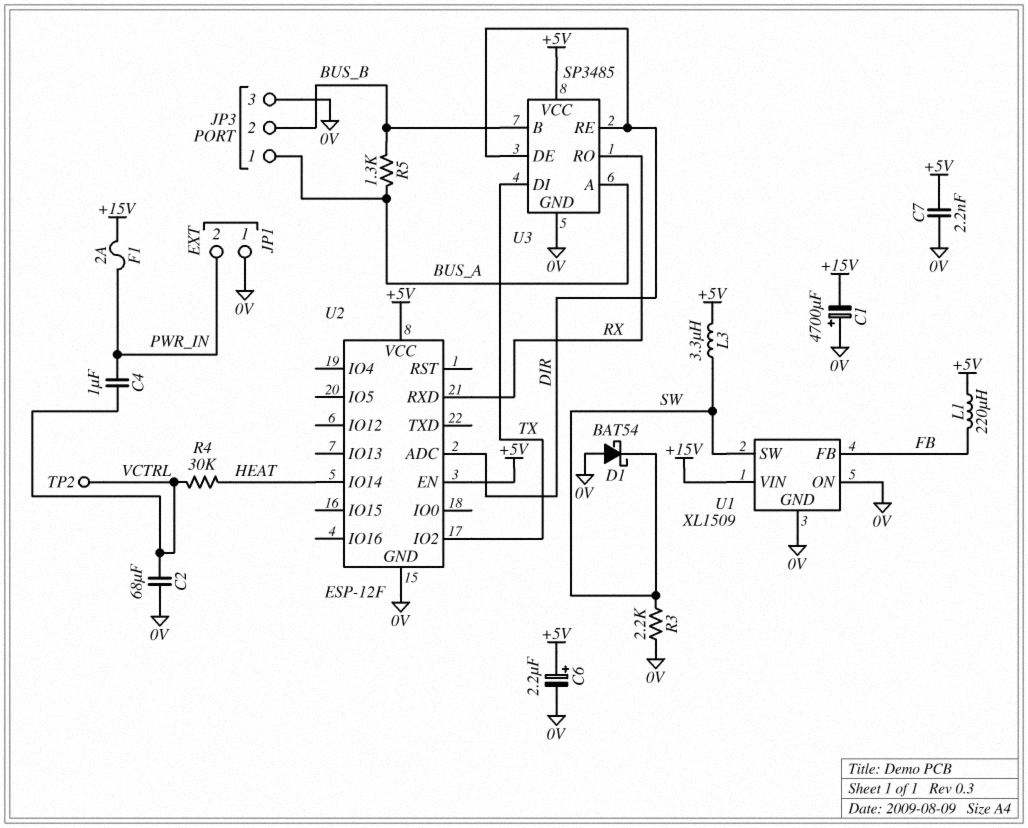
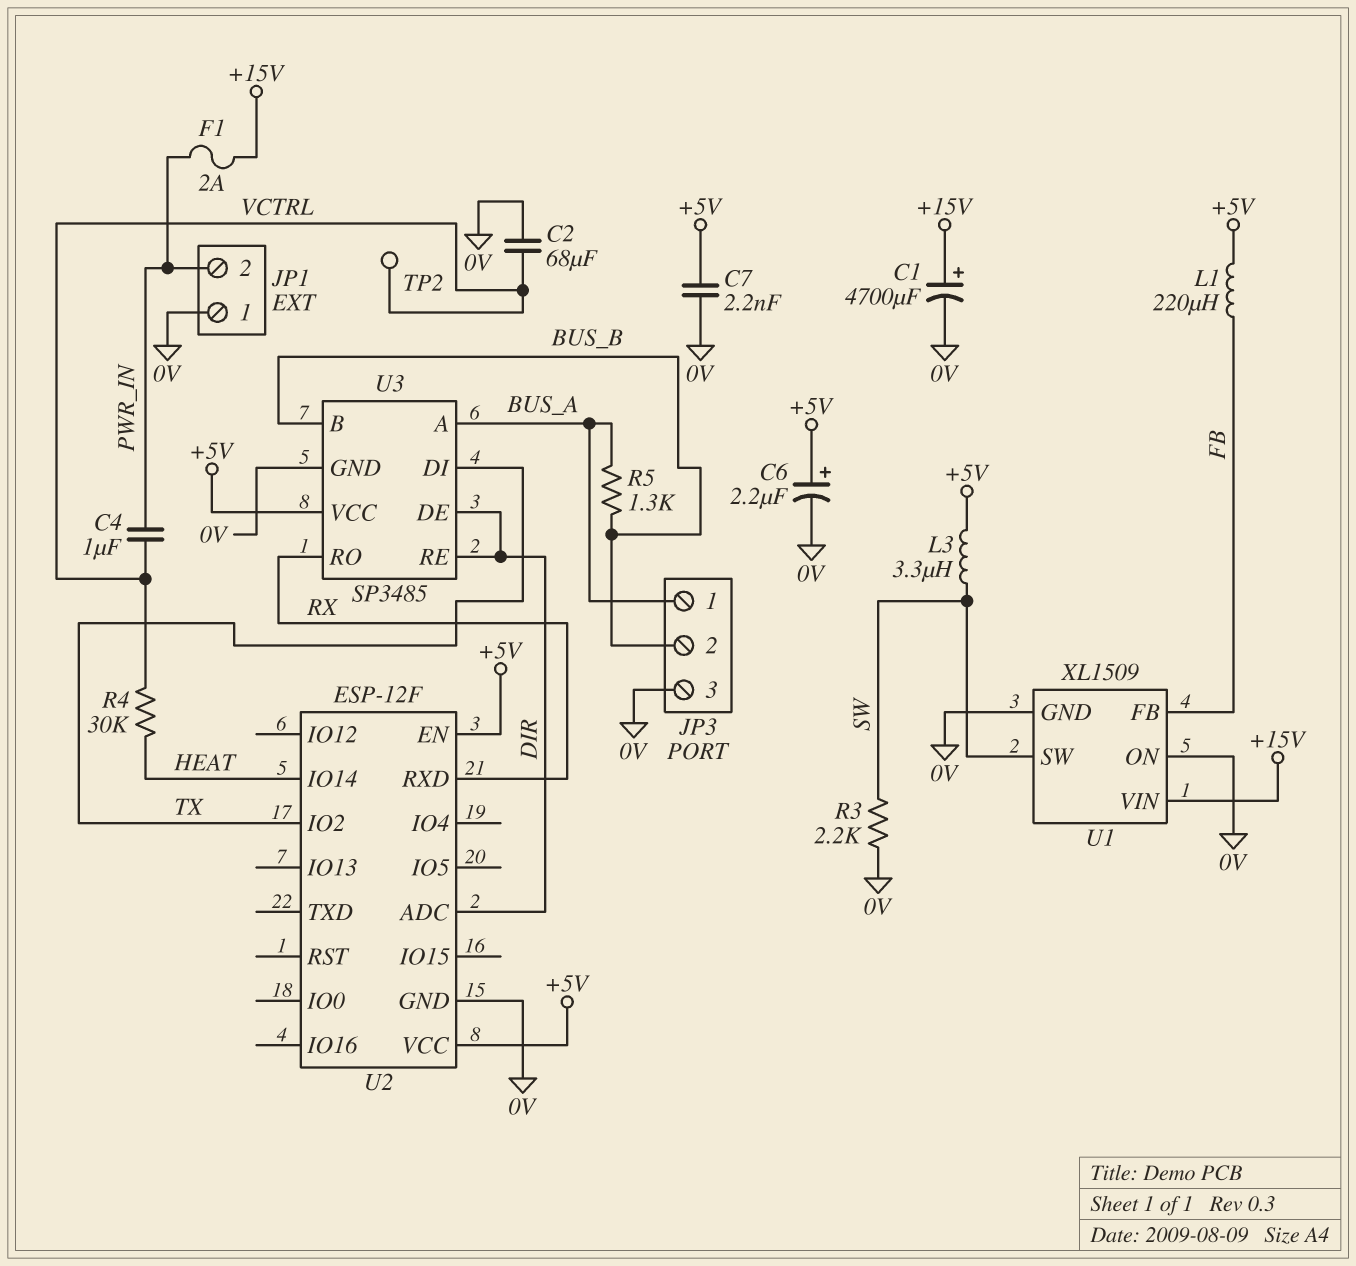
C1: 4700uF (plus 0V, minus +15V) -> 4700uF (plus +15V, minus 0V)
D1: schottky BAT54 (A 0V, K SW) -> none

